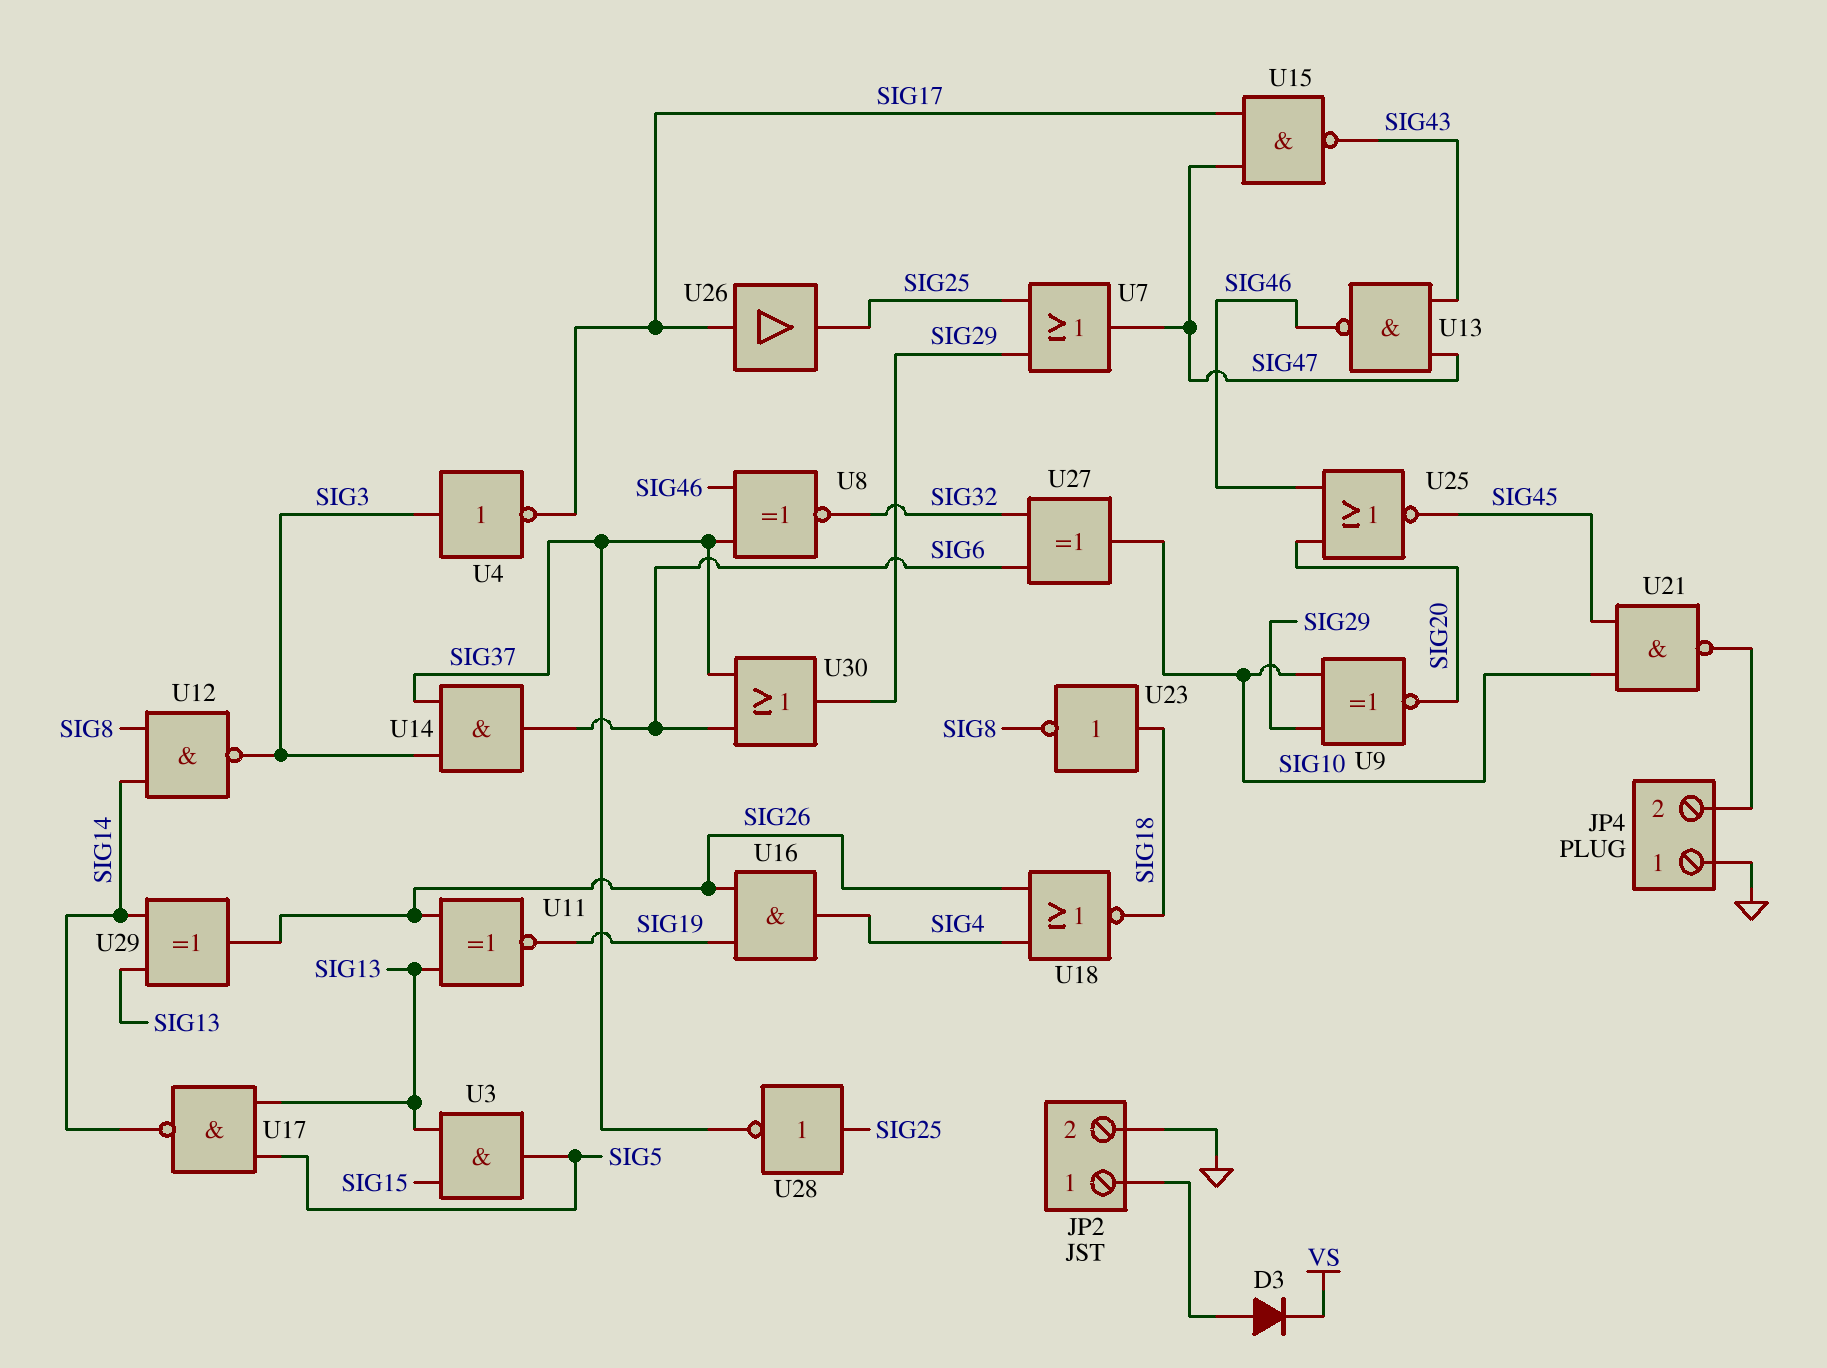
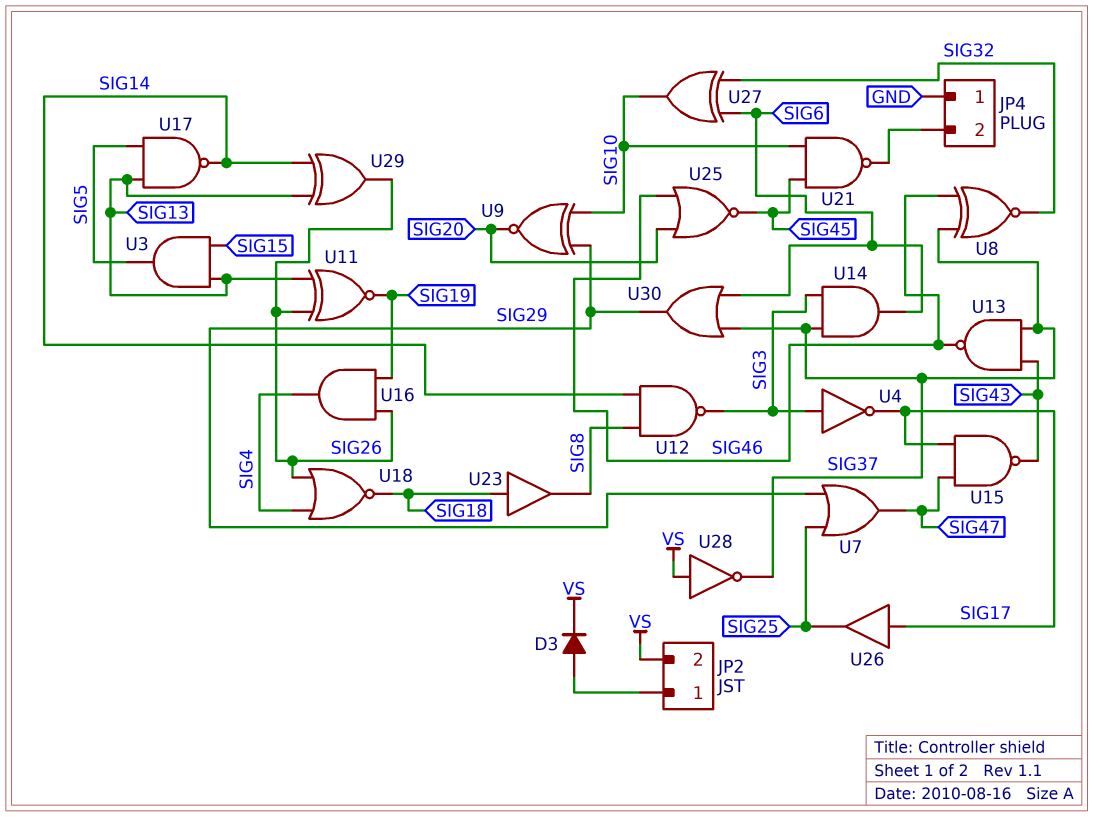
JP2 pin 2: GND -> VS
U13: NAND (in SIG43, in SIG47, out SIG46) -> NAND (in SIG37, in SIG43, out SIG46)
U23: NOT (in SIG18, out SIG8) -> buffer (in SIG18, out SIG8)
U28: NOT (in SIG25, out SIG37) -> NOT (in VS, out SIG37)

